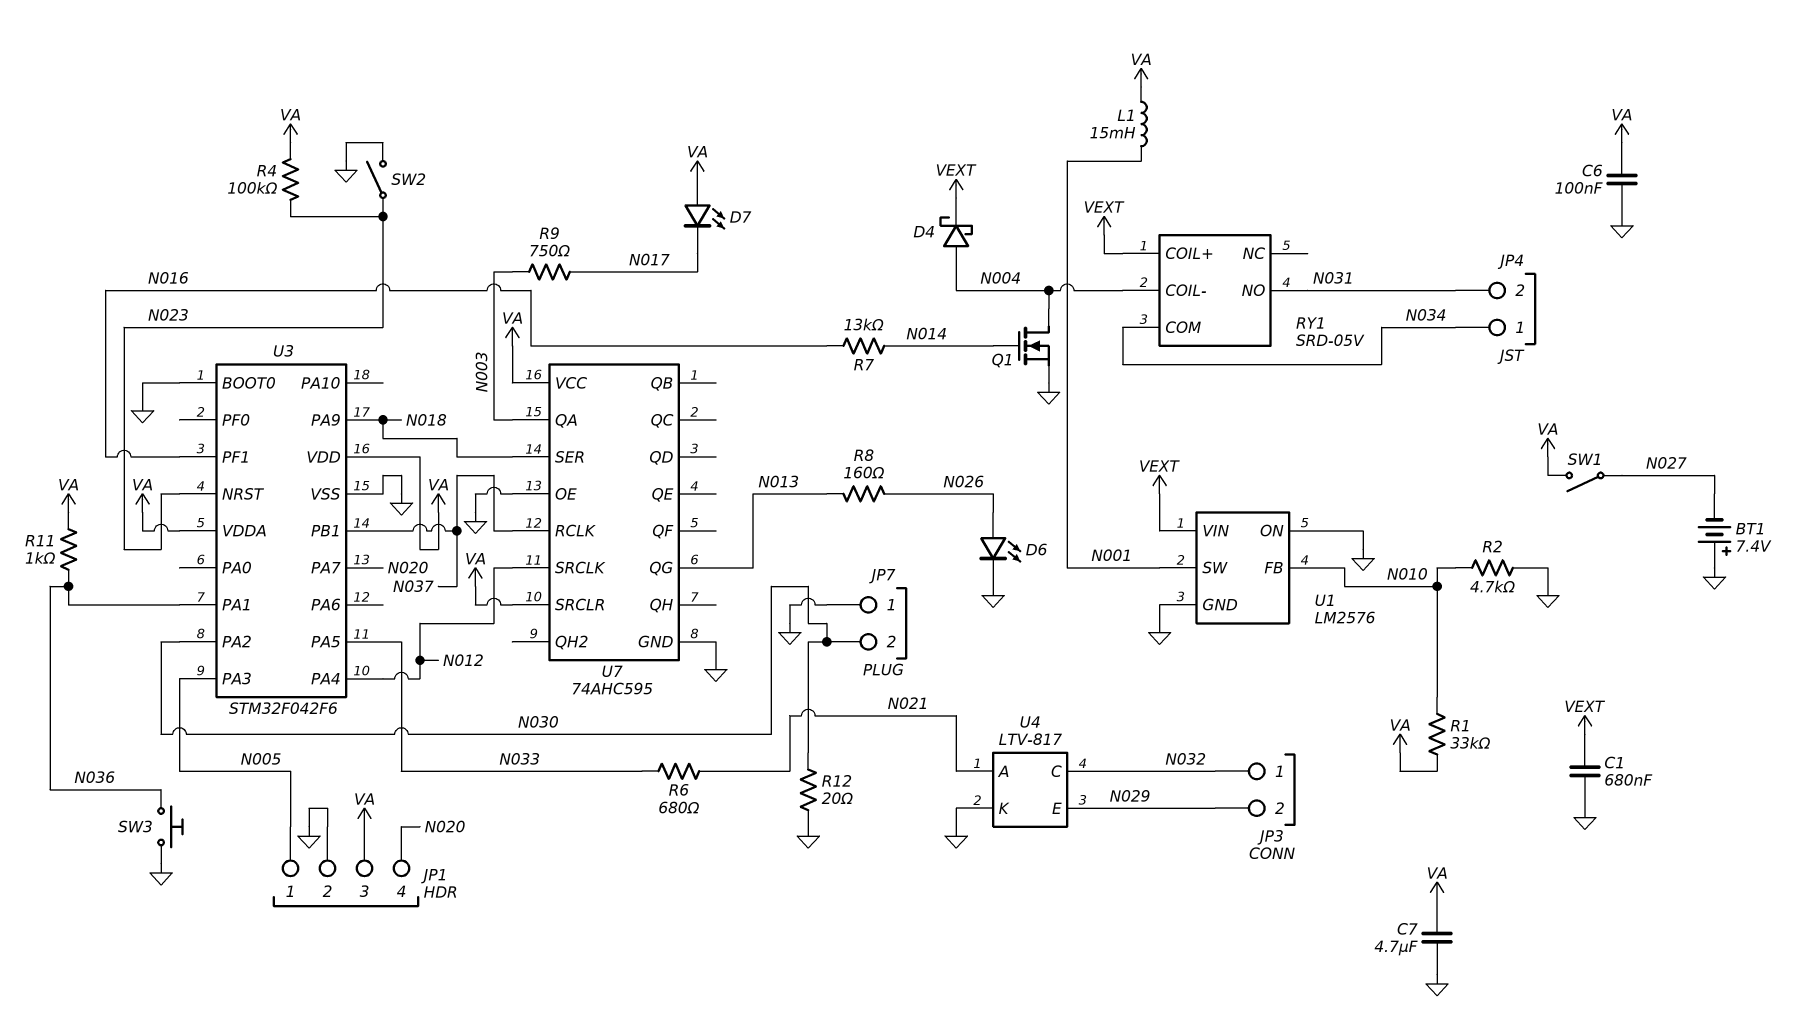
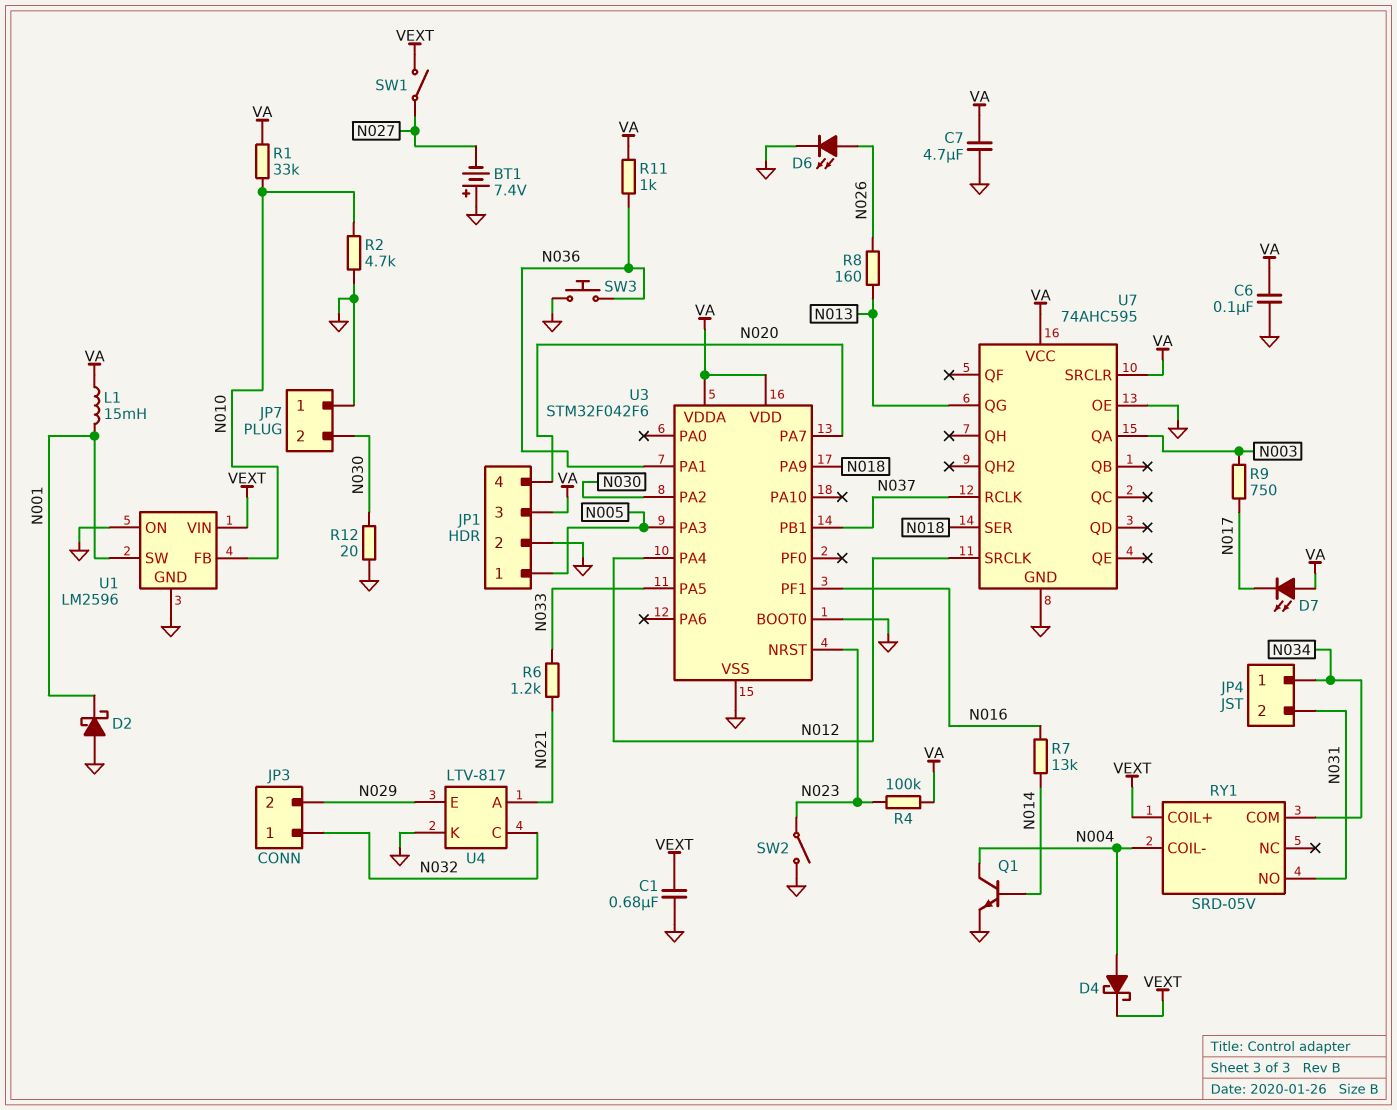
D2: none -> schottky (A GND, K N001)
Q1: NMOS (G N014, D N004, S GND) -> NPN (B N014, C N004, E GND)
R6: 680 (N021, N033) -> 1.2k (N021, N033)
SW1: switch (N027, VA) -> switch (N027, VEXT)
U1: LM2576 -> LM2596

